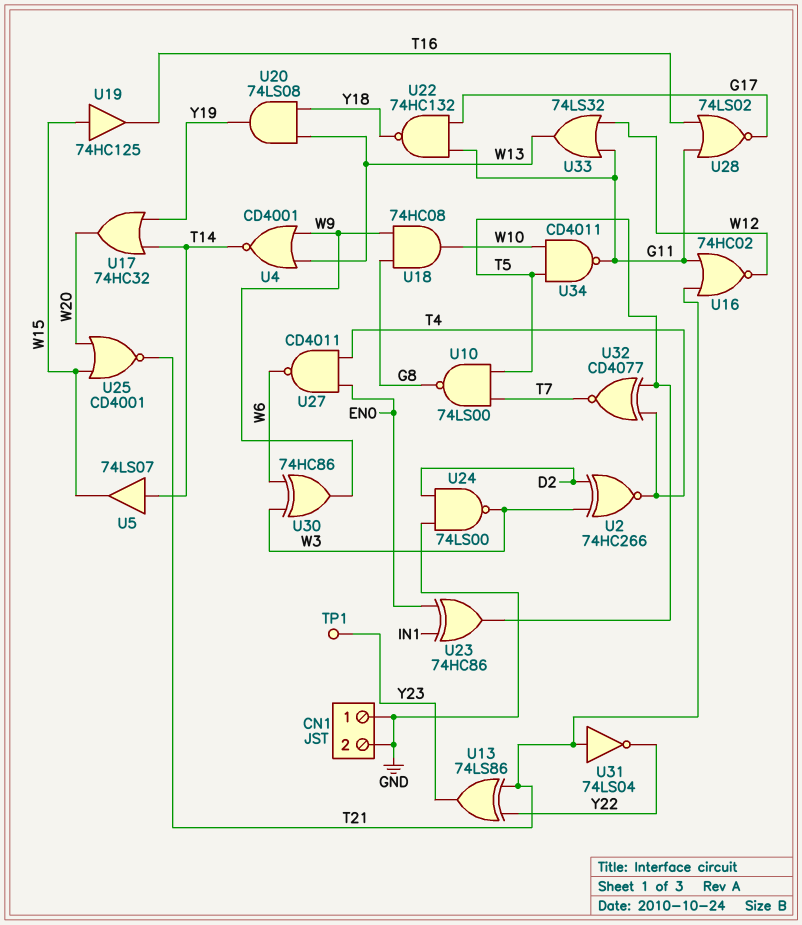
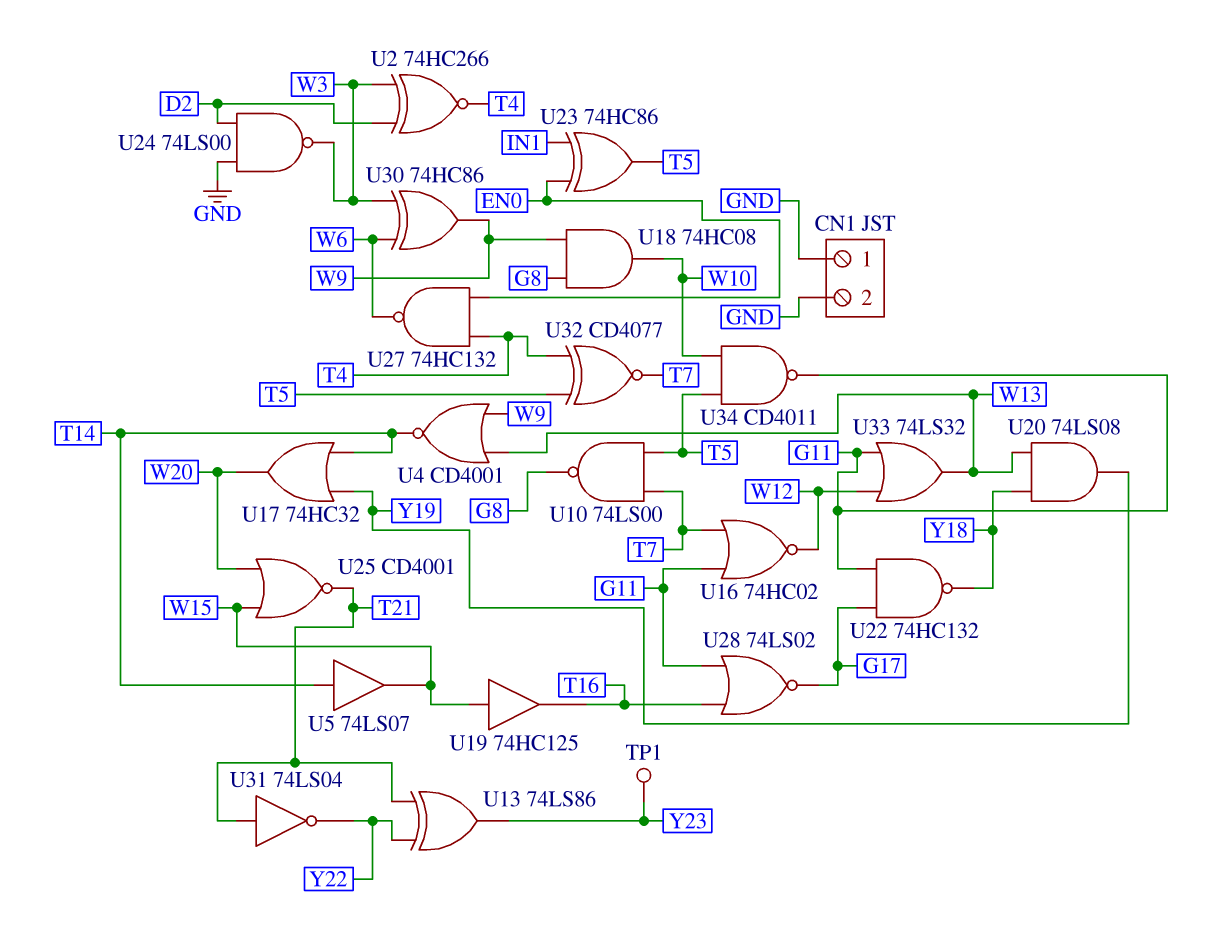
U16: NOR 74HC02 (in G11, in T21, out W12) -> NOR 74HC02 (in G11, in T7, out W12)
U27: NAND CD4011 (in EN0, in T4, out W6) -> NAND 74HC132 (in EN0, in T4, out W6)

